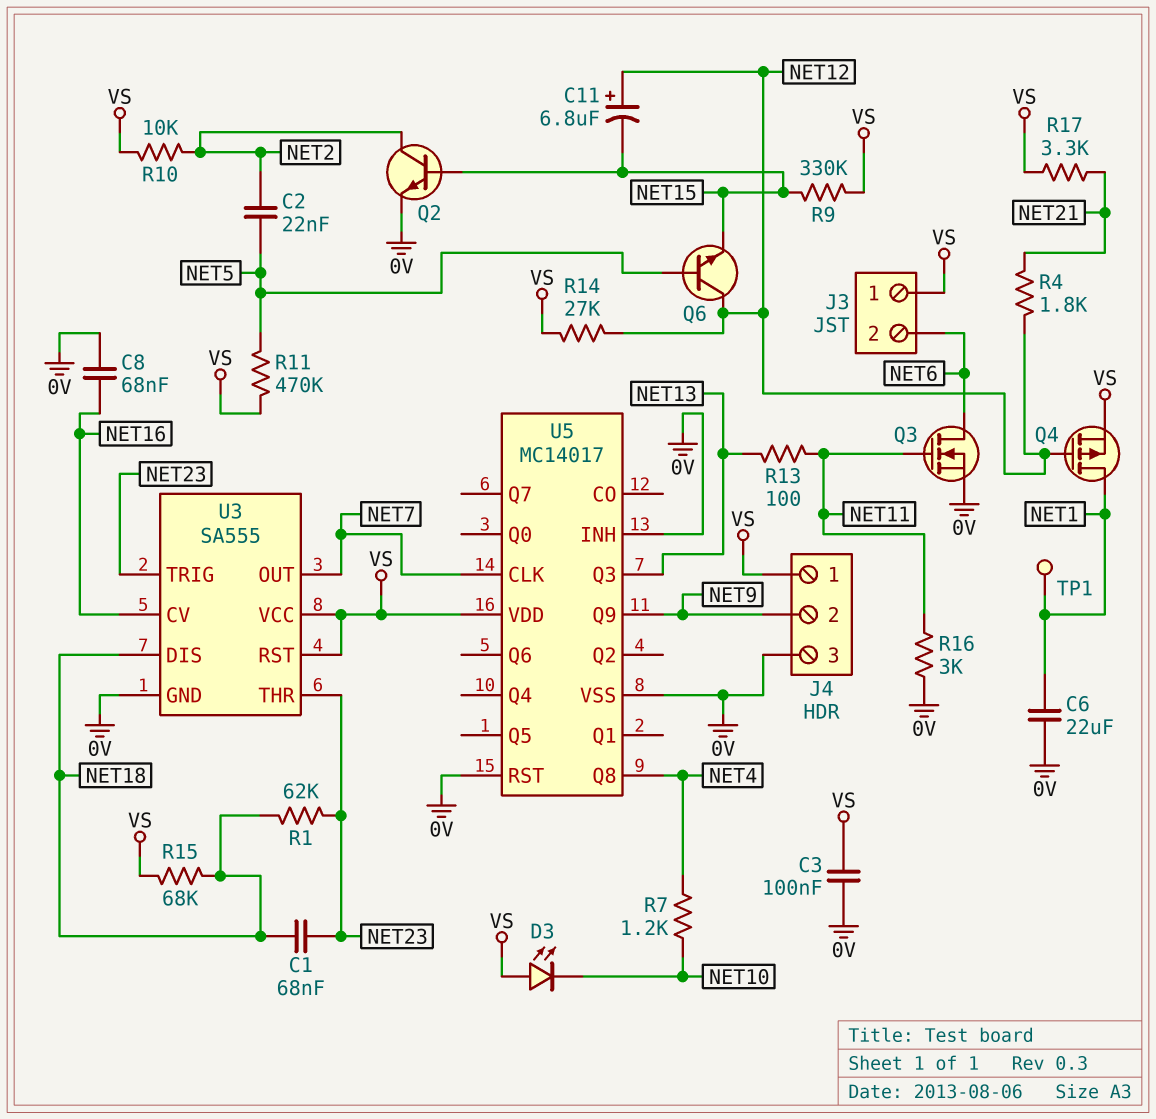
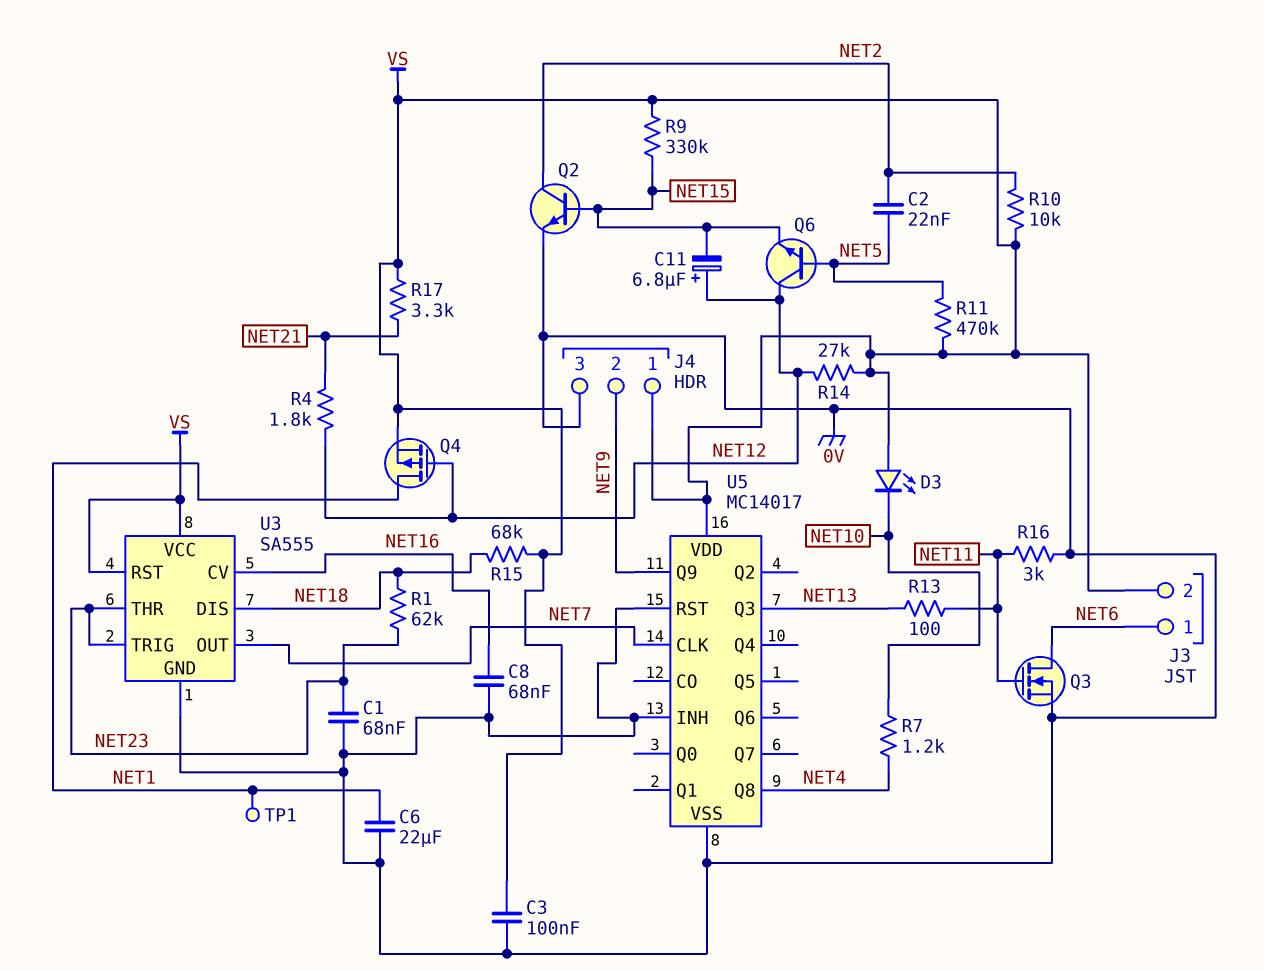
C1: 68nF (NET18, NET23) -> 68nF (0V, NET23)
J3 pin 1: VS -> NET6
J3 pin 2: NET6 -> VS

